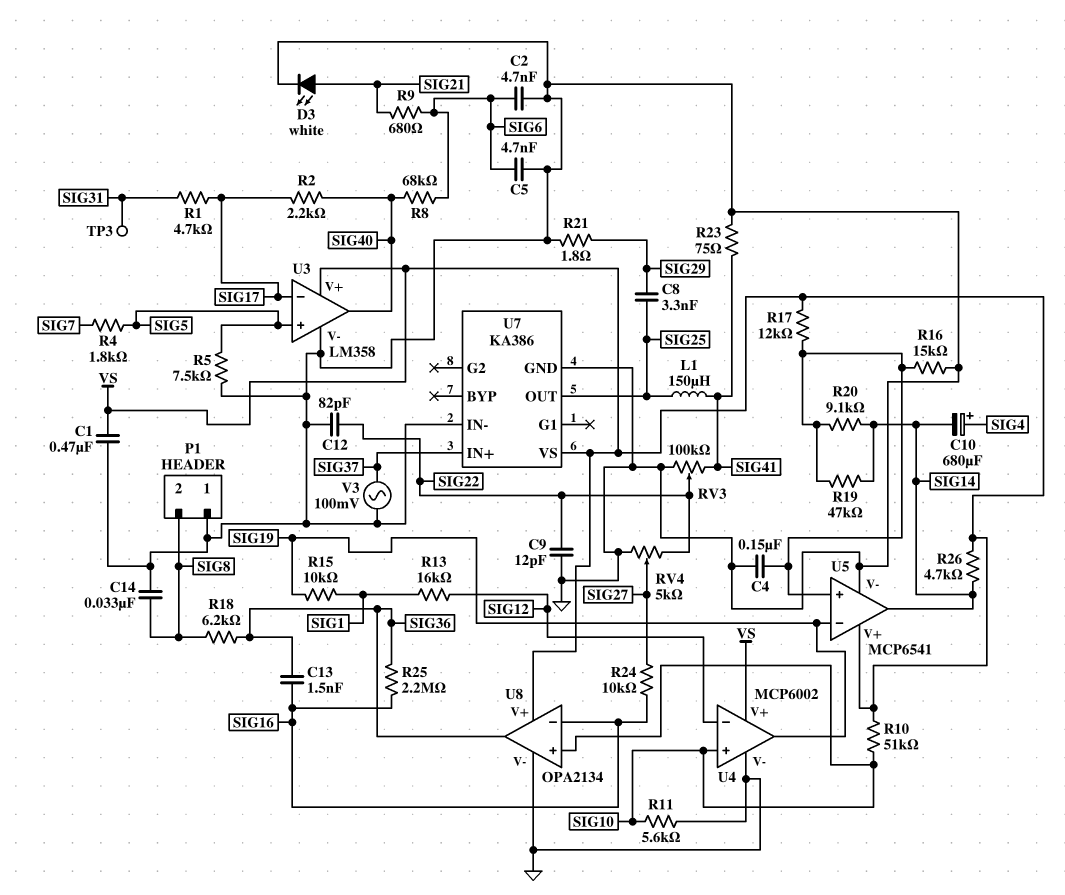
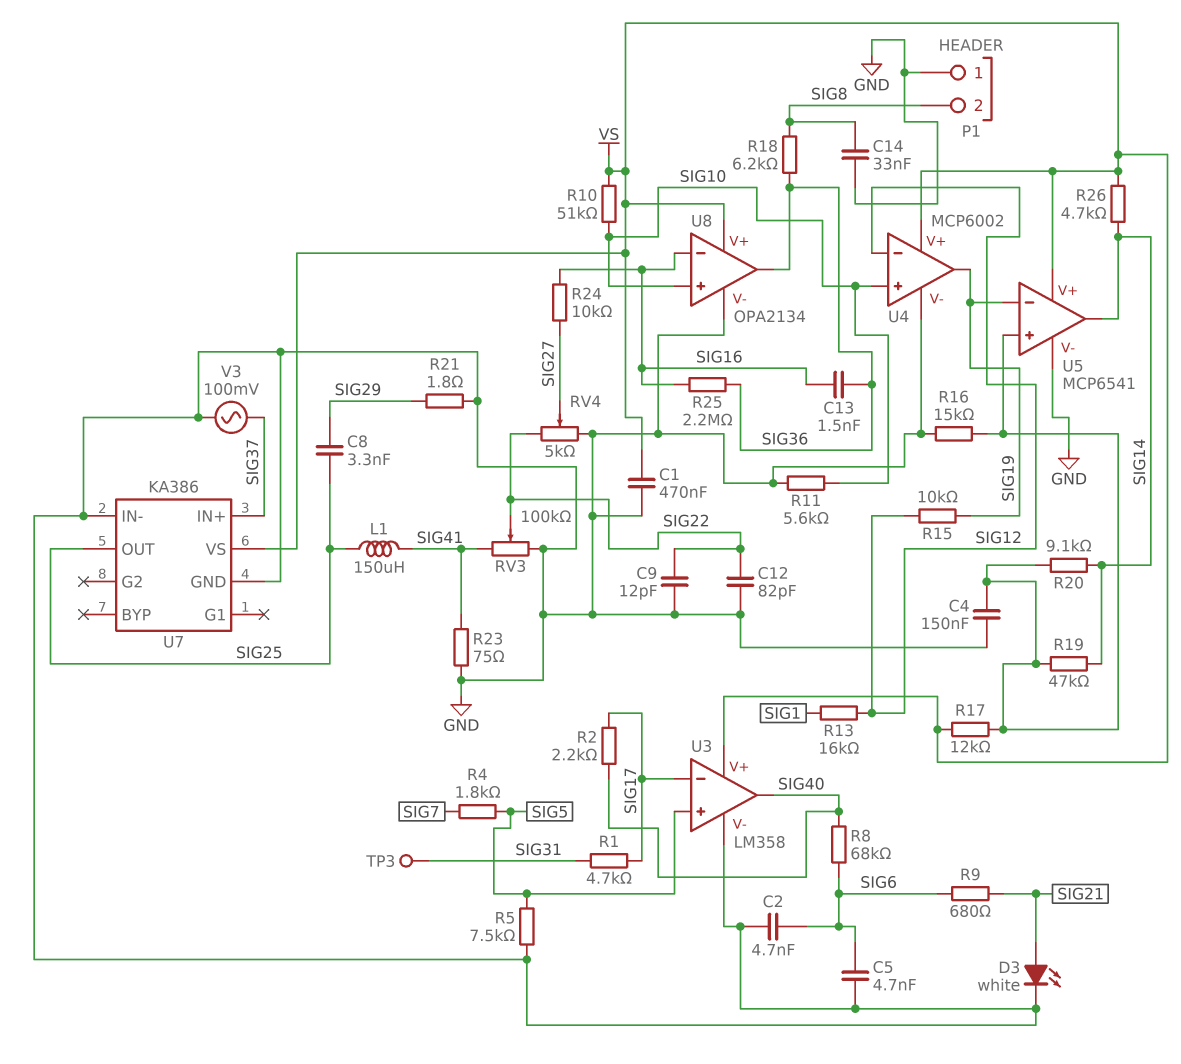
C10: 680uF (plus SIG4, minus SIG14) -> none
R15: 10k (SIG1, SIG19) -> 10k (SIG12, SIG19)

